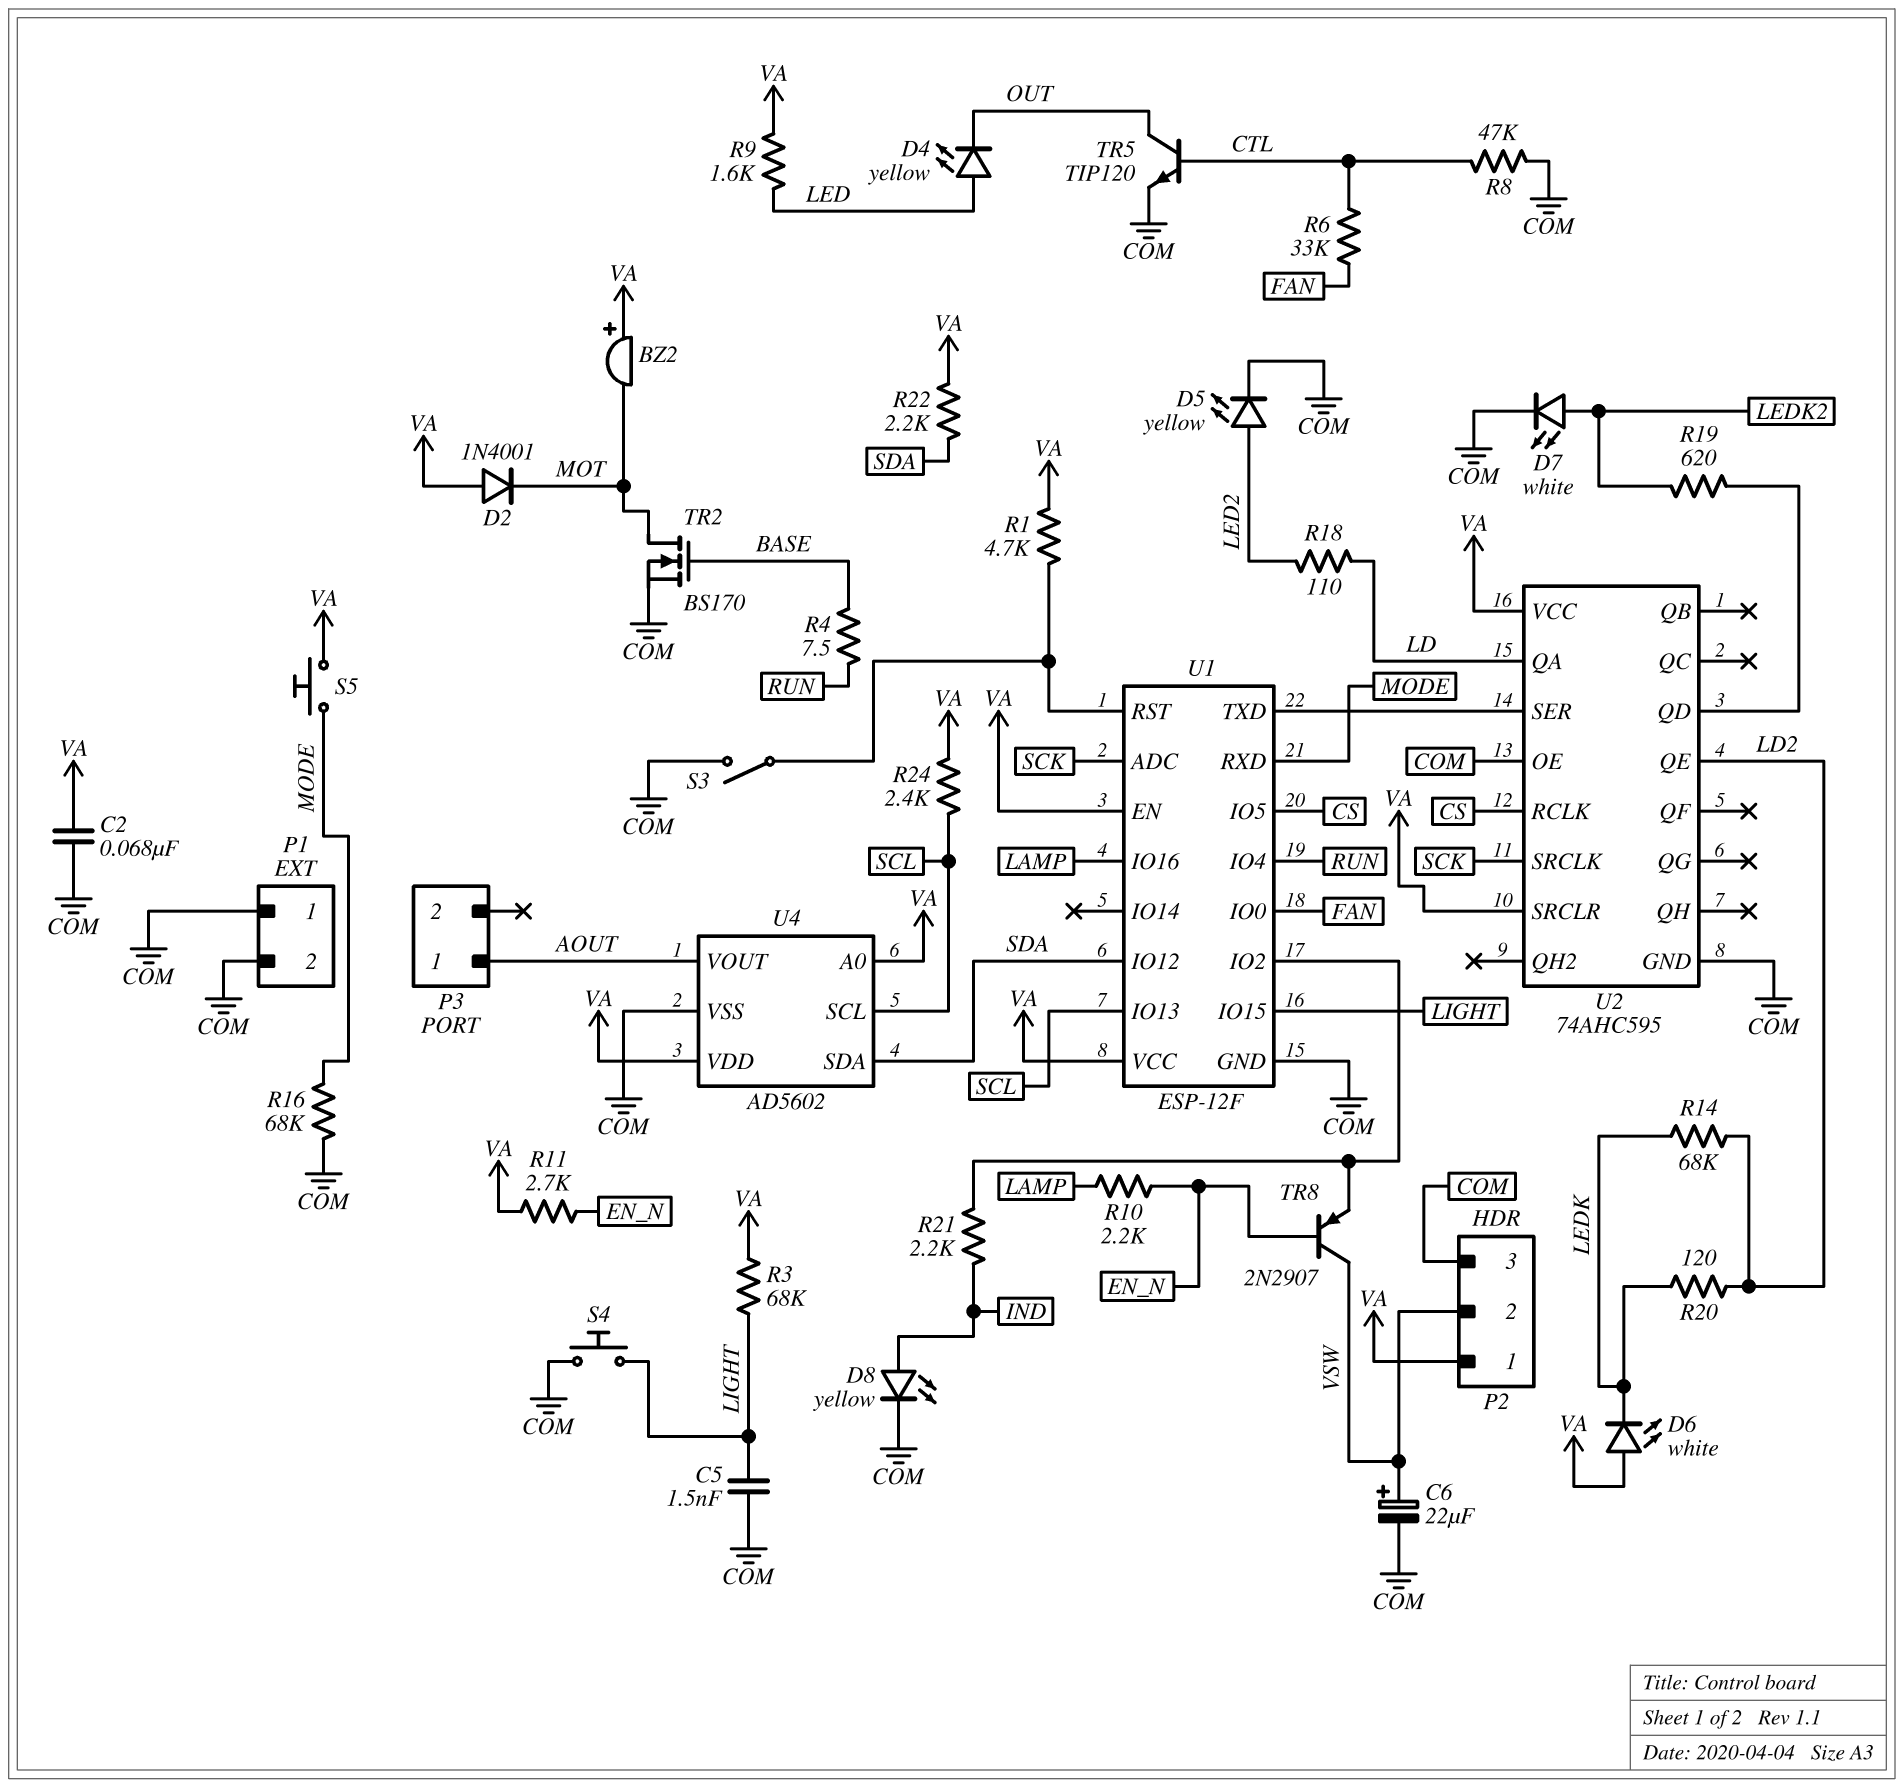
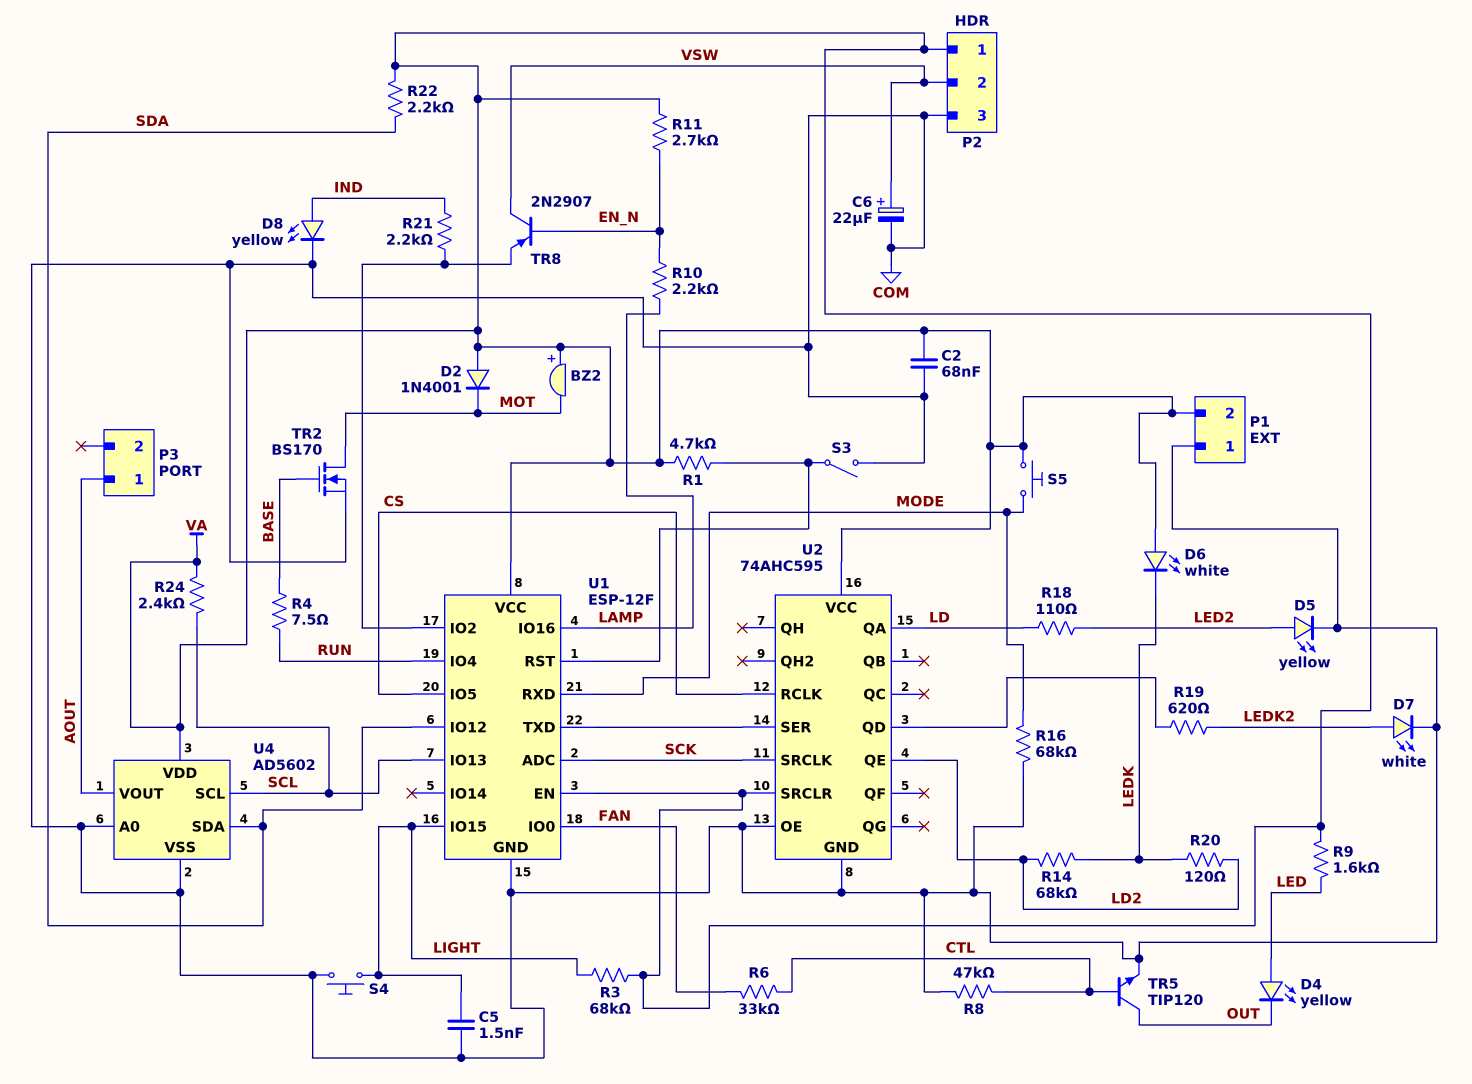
P1 pin 2: COM -> VA
U4 pin A0: VA -> COM

